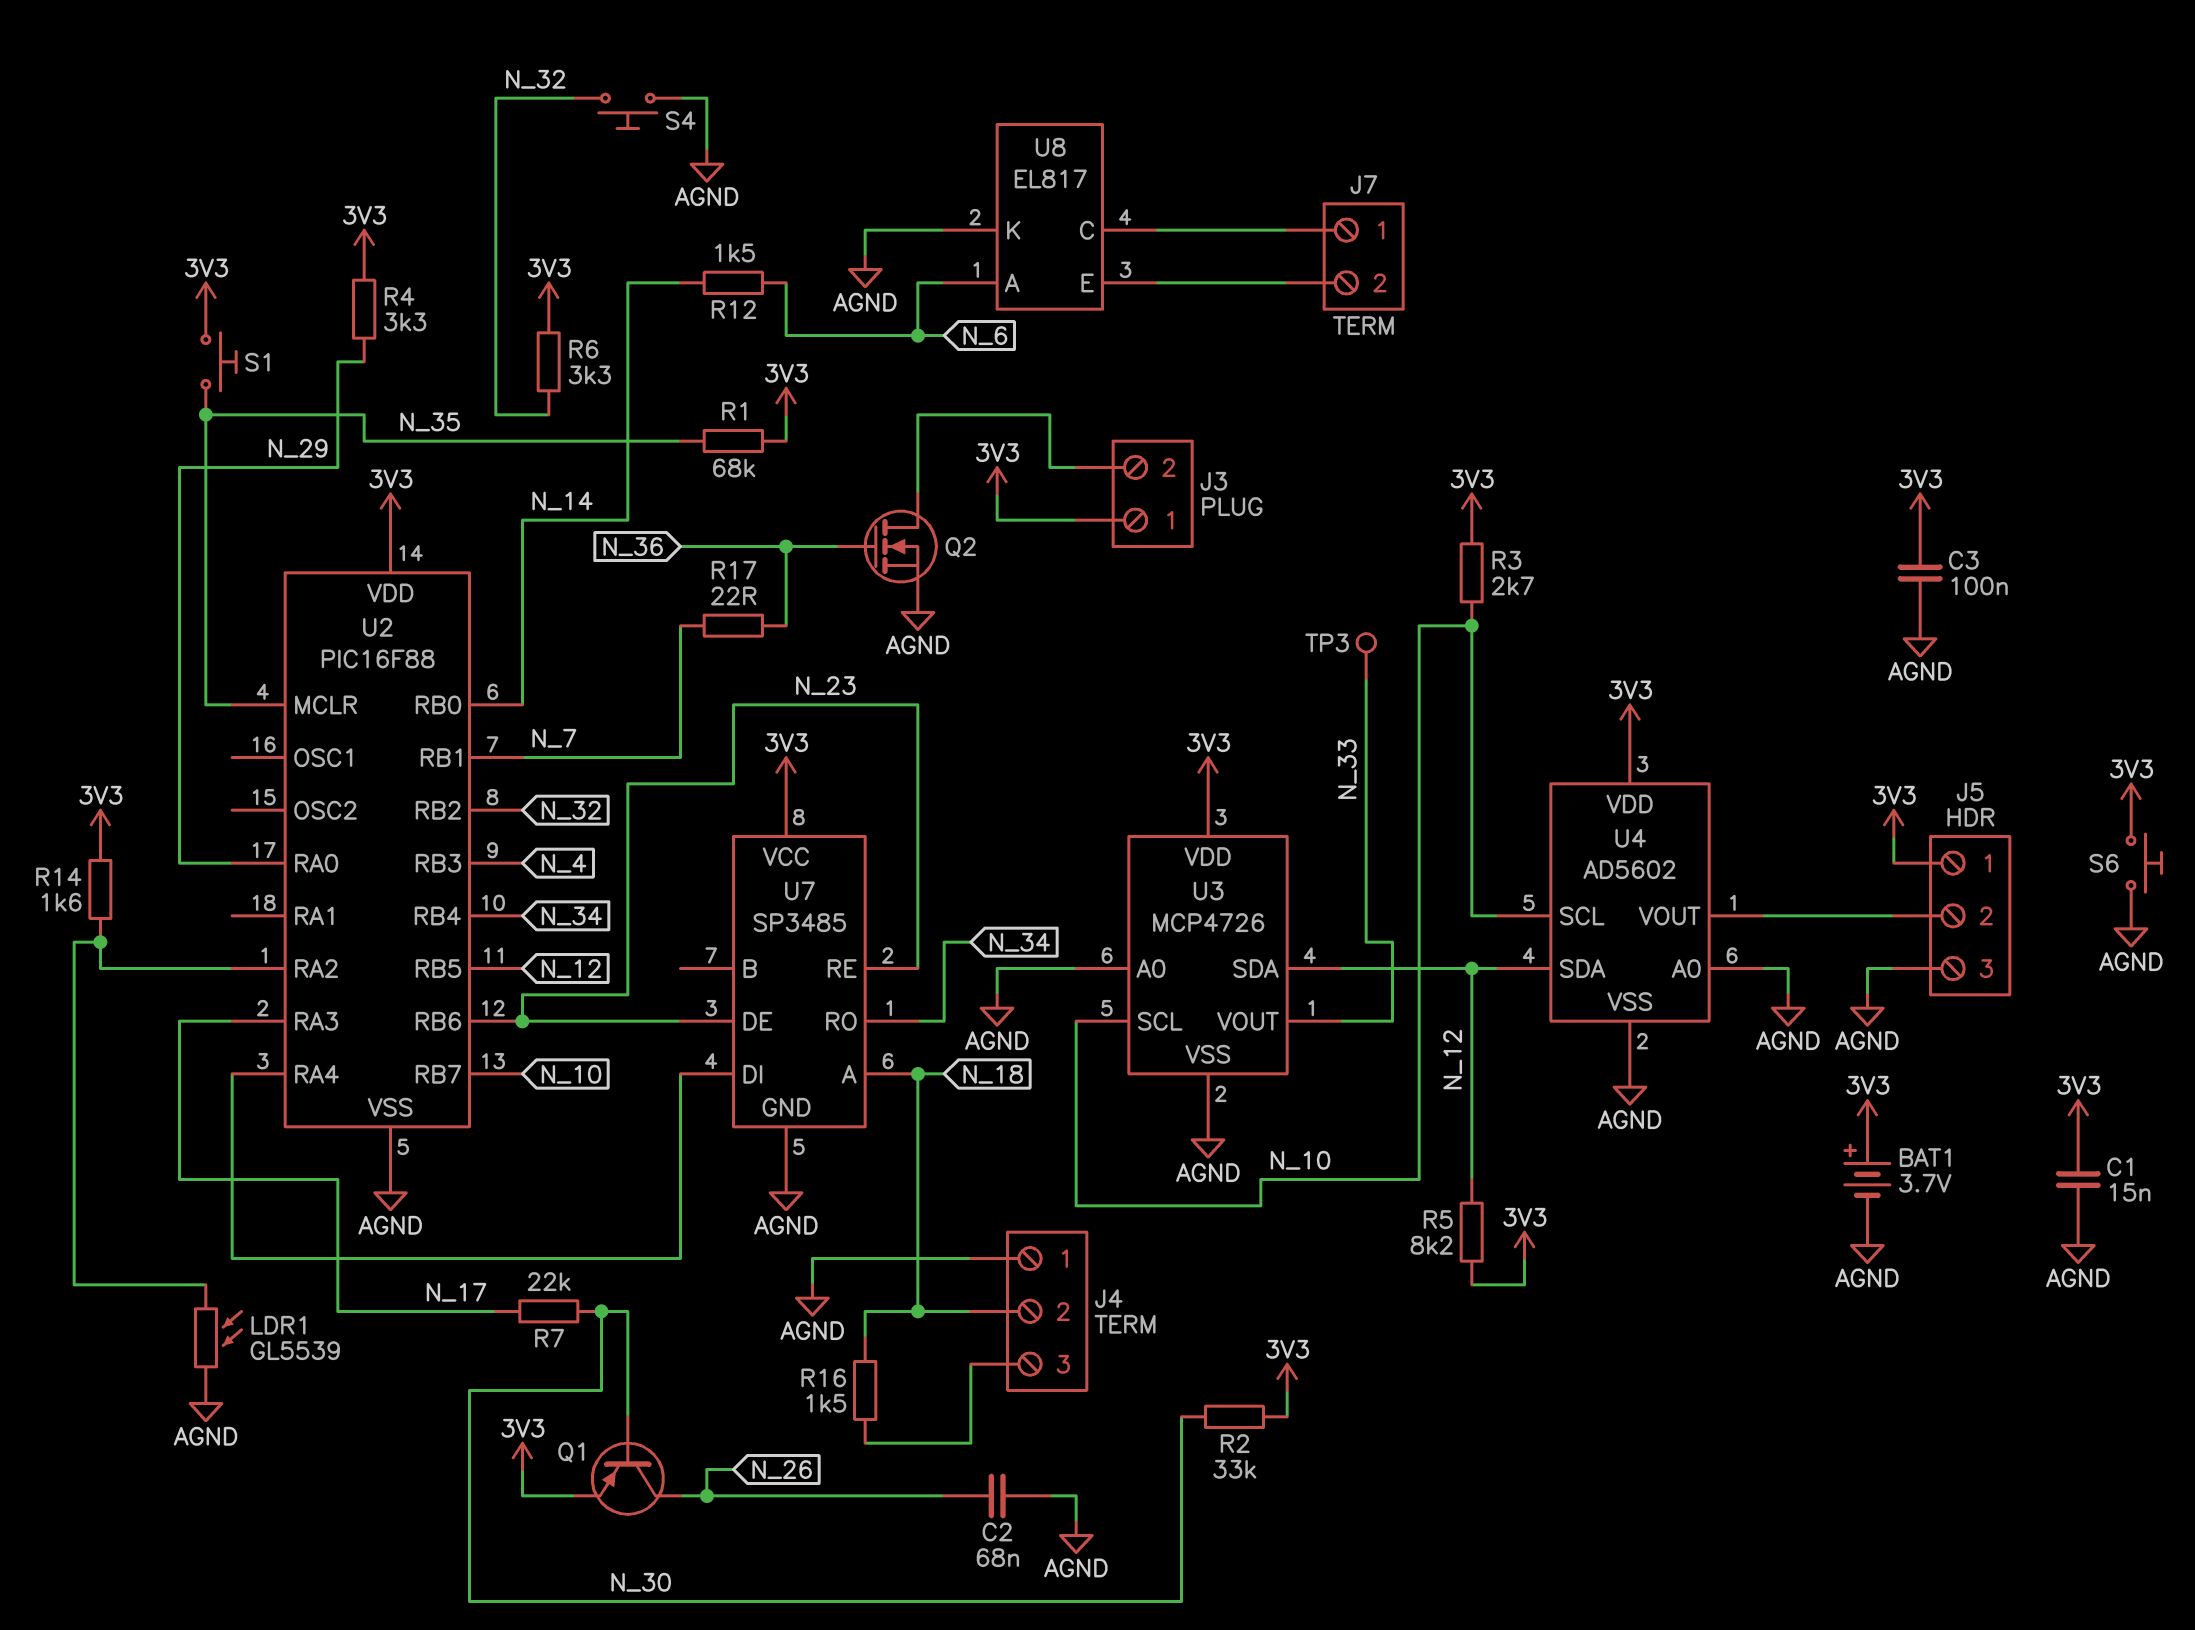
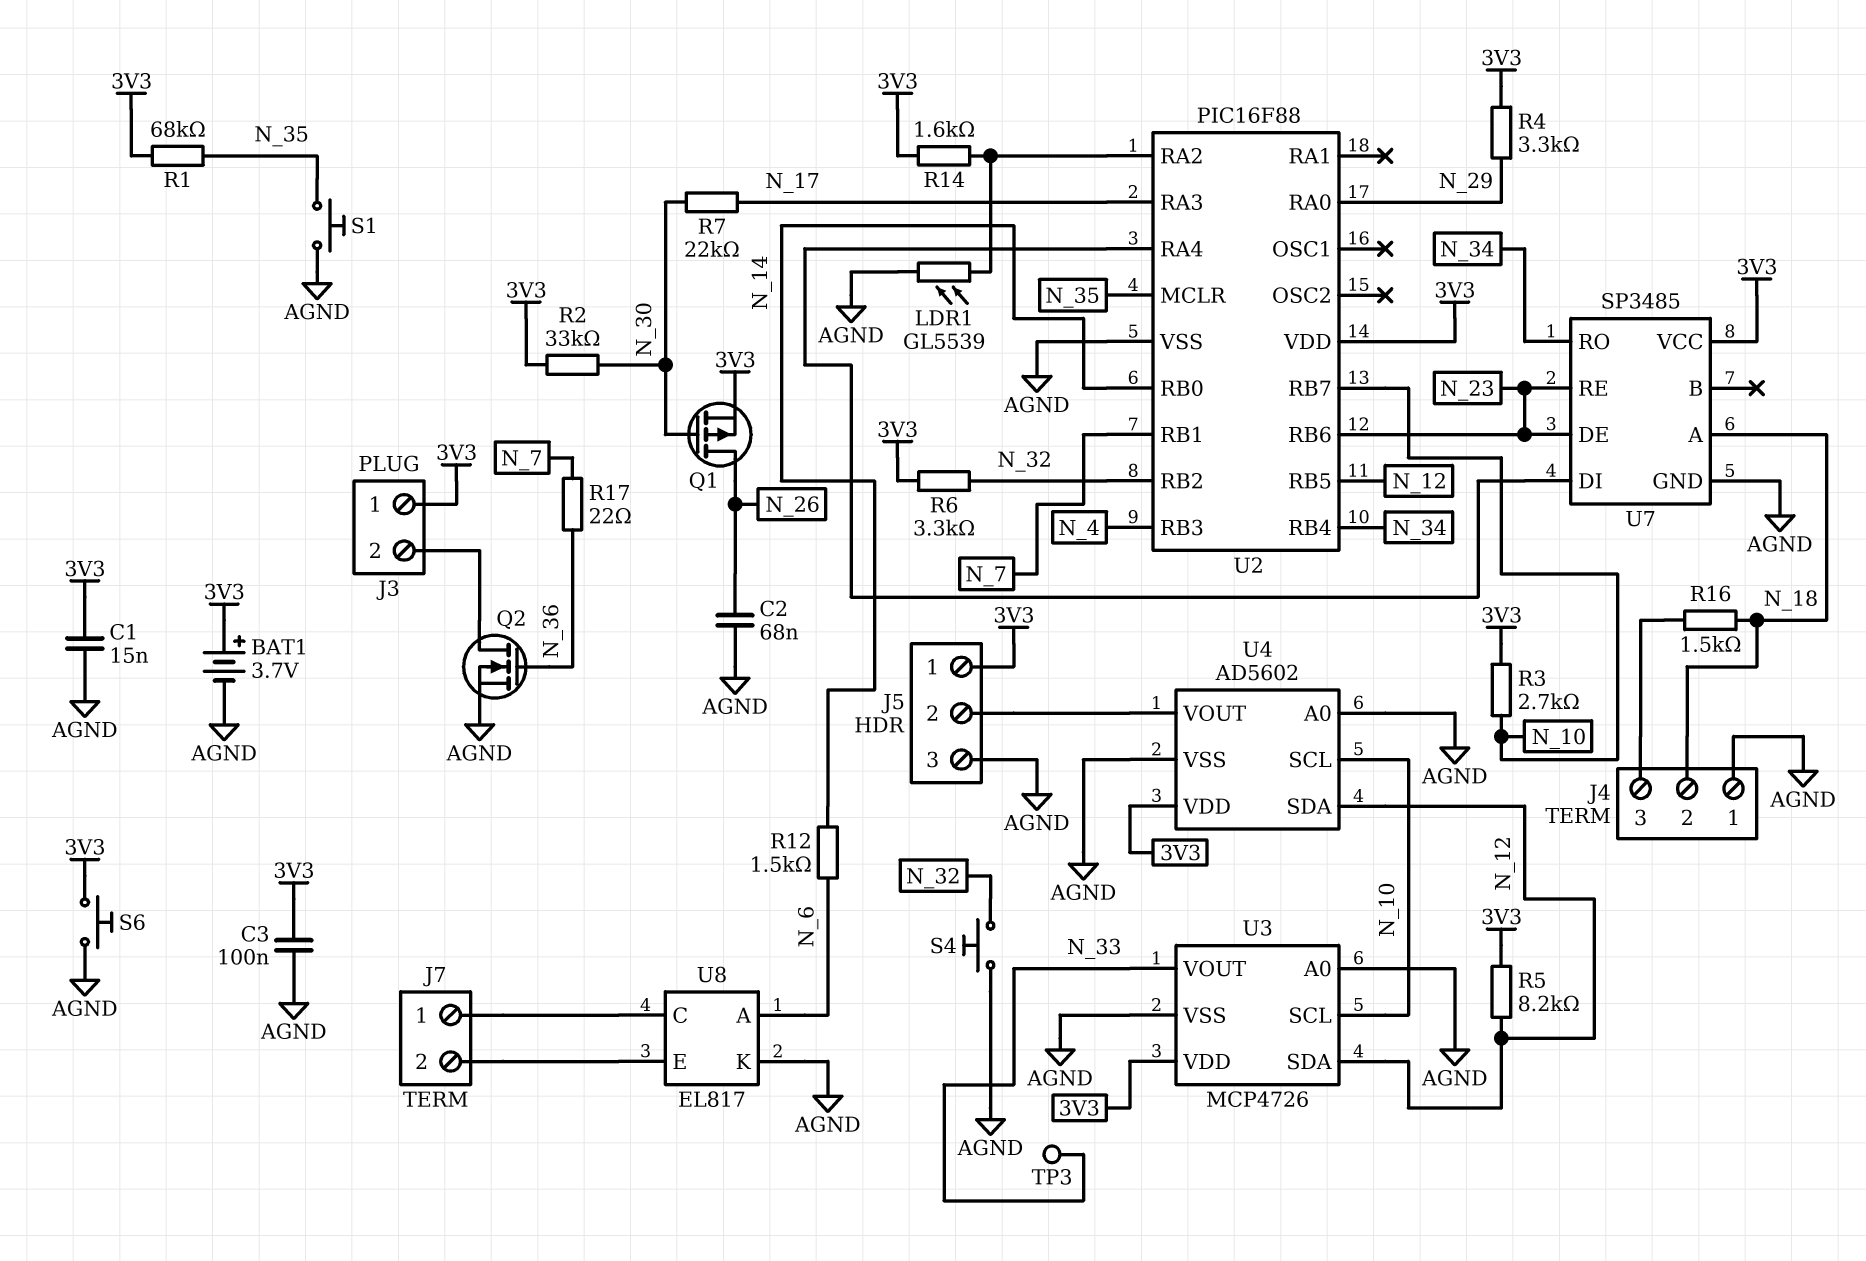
Q1: PNP (B N_30, C N_26, E 3V3) -> PMOS (G N_30, D N_26, S 3V3)
S1: button (3V3, N_35) -> button (AGND, N_35)

